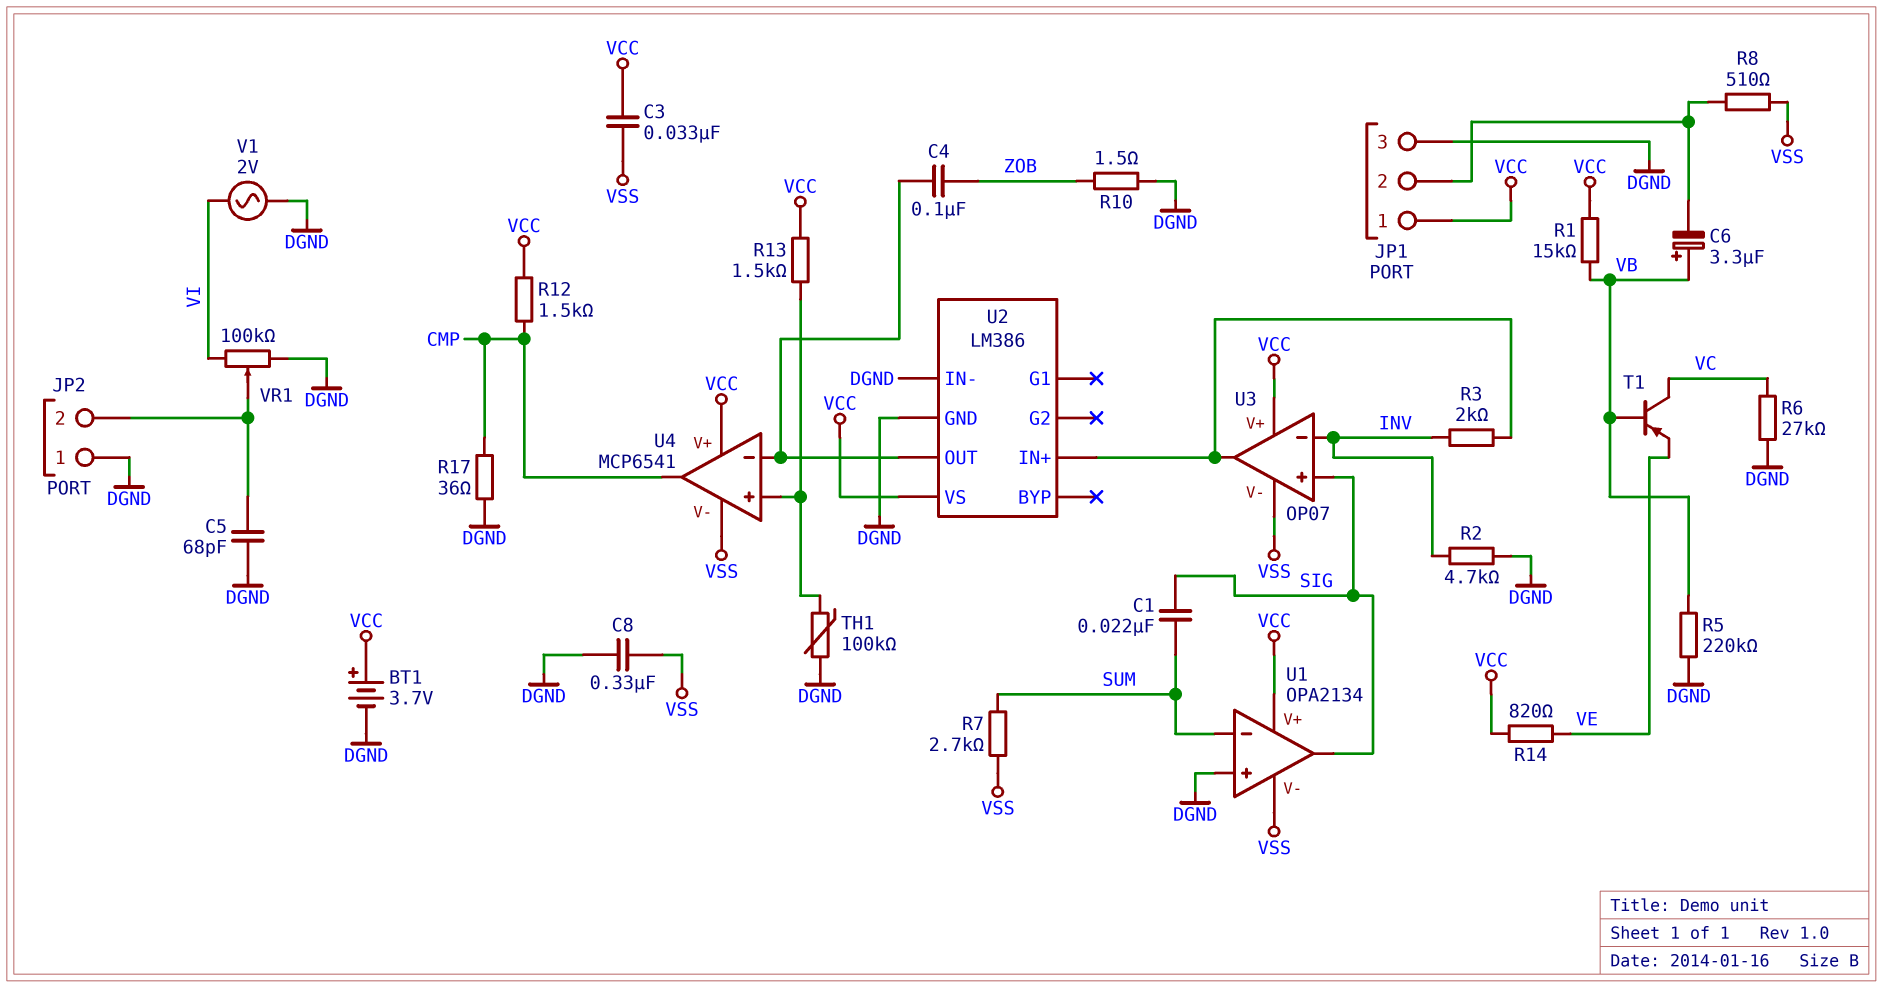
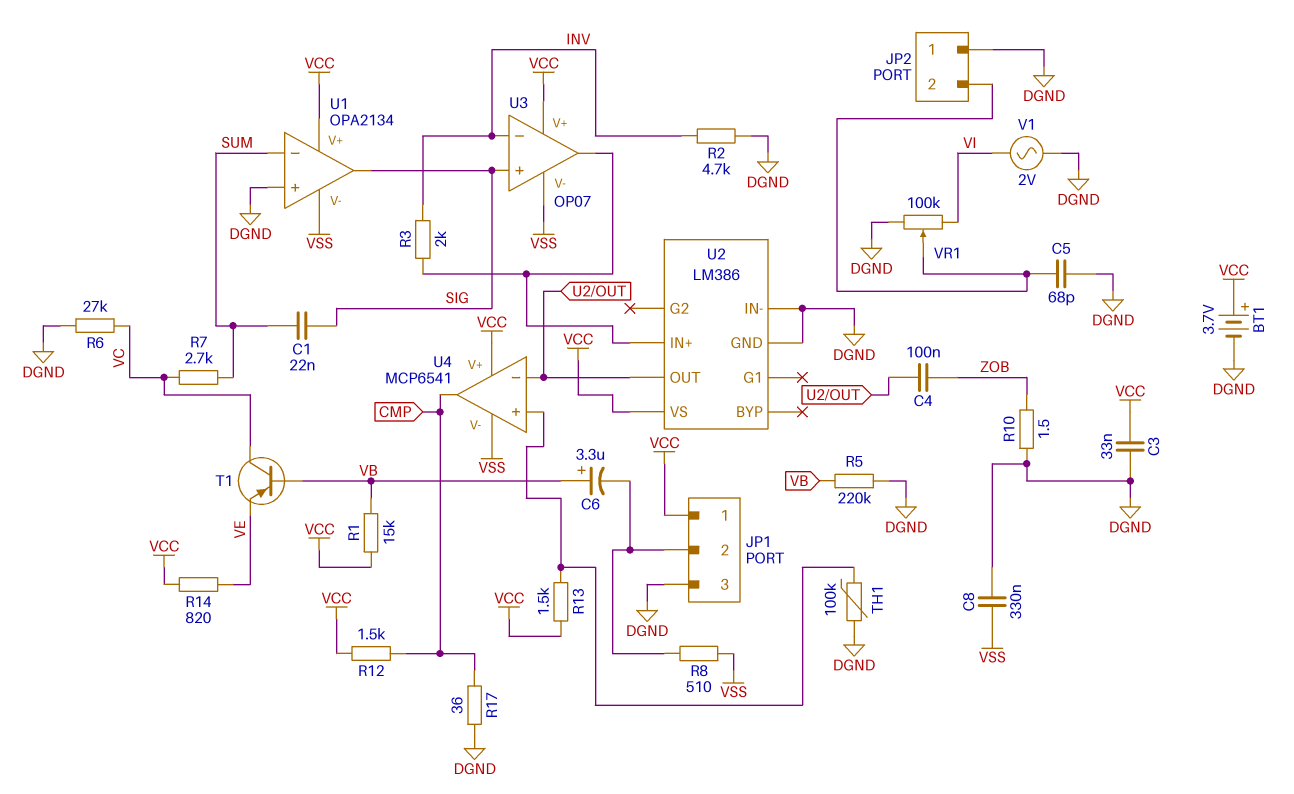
C3: 33nF (VCC, VSS) -> 33nF (DGND, VCC)
R7: 2.7k (SUM, VSS) -> 2.7k (SUM, VC)

